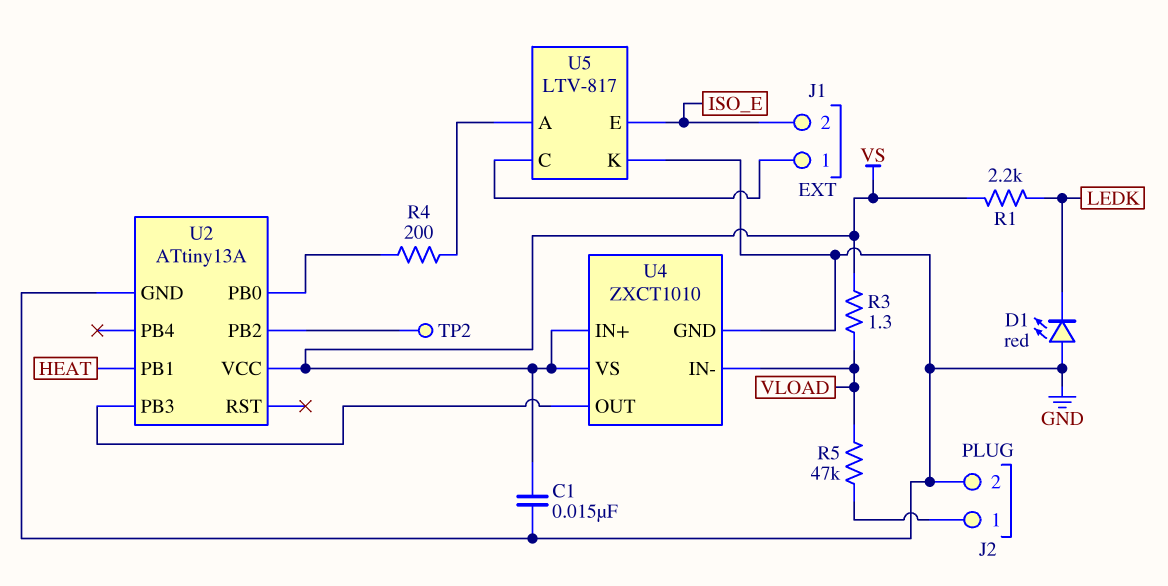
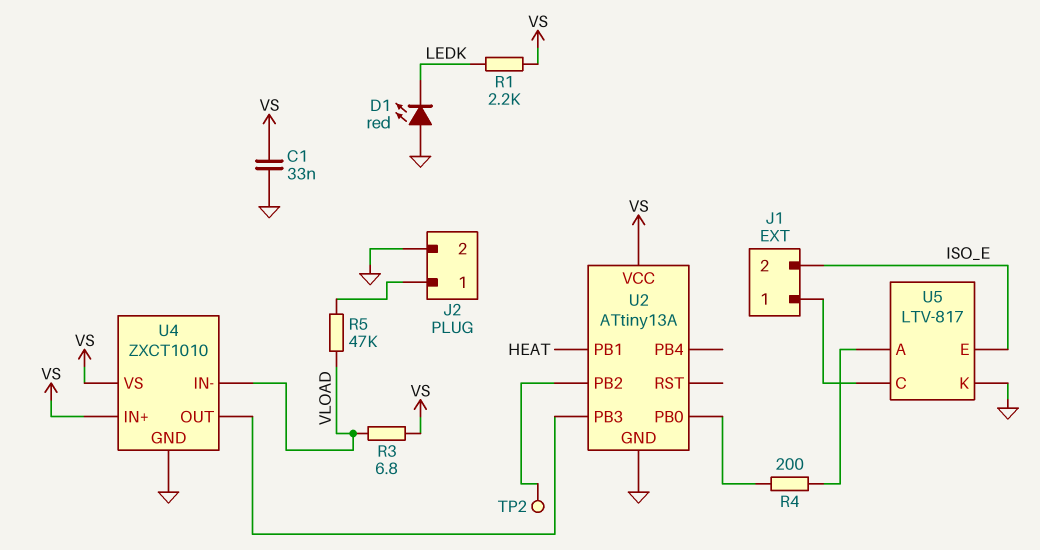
C1: 15nF (GND, VS) -> 33nF (GND, VS)
R3: 1.3 (VLOAD, VS) -> 6.8 (VLOAD, VS)

